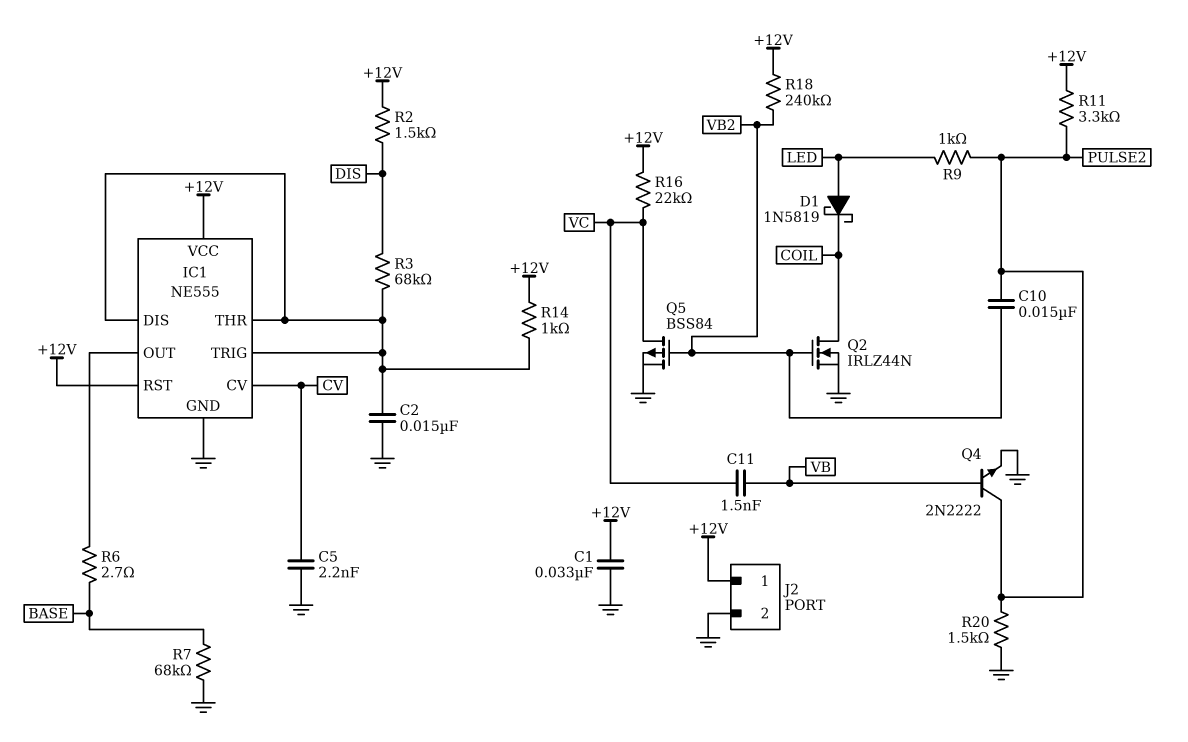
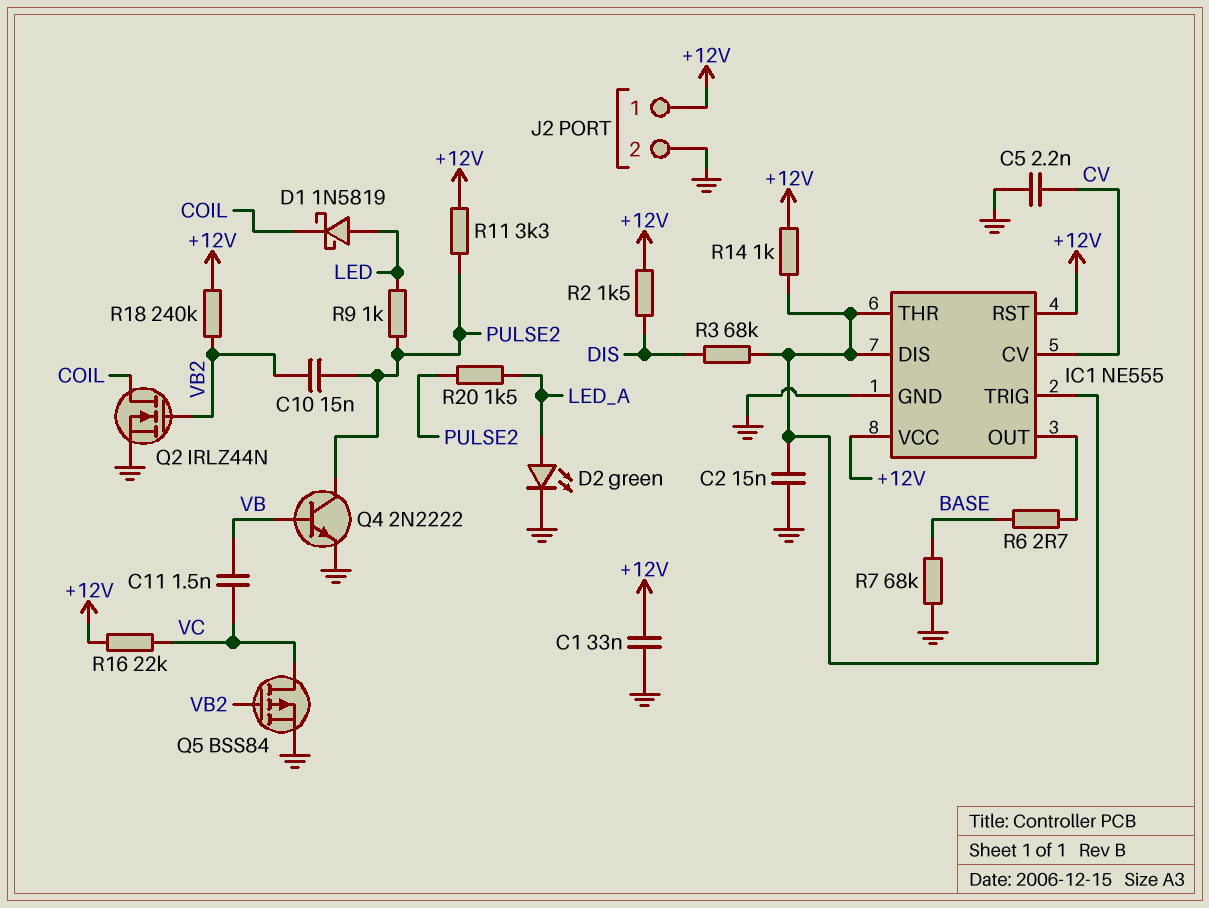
D2: none -> LED green (A LED_A, K GND)
R20: 1.5k (GND, PULSE2) -> 1.5k (LED_A, PULSE2)

